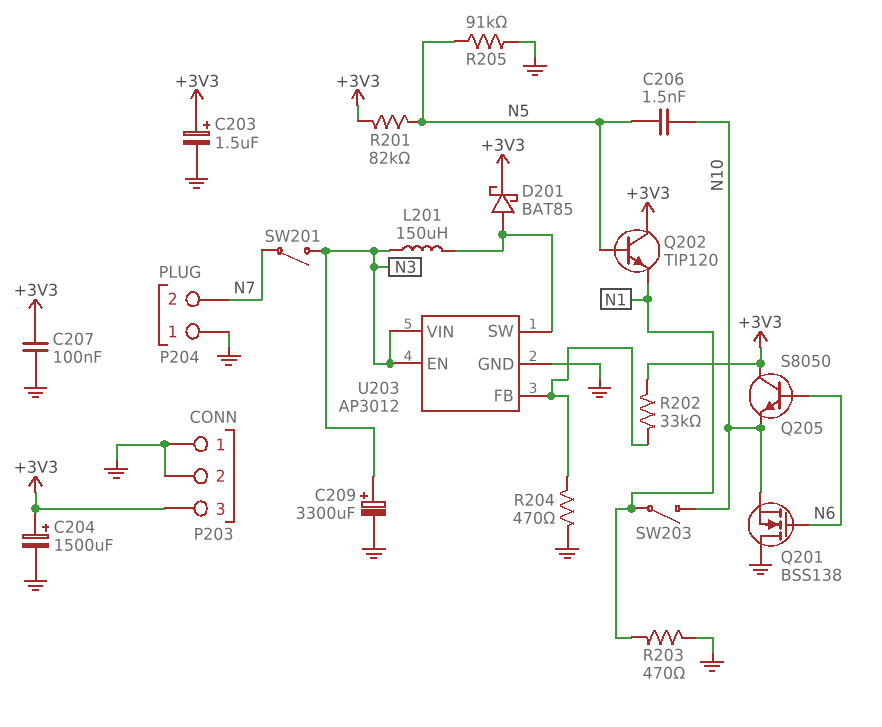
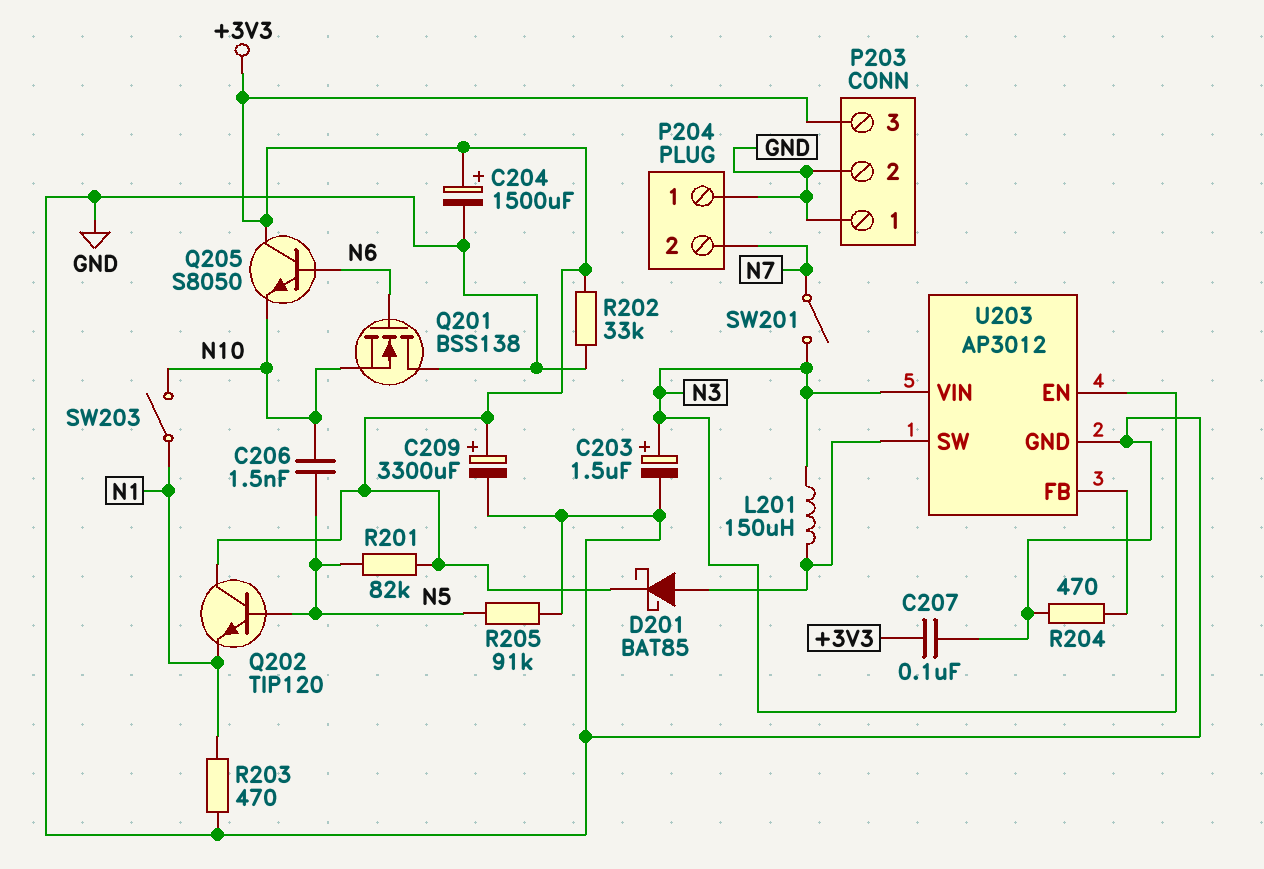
C203: 1.5uF (plus +3V3, minus GND) -> 1.5uF (plus N3, minus GND)
C209: 3300uF (plus N3, minus GND) -> 3300uF (plus +3V3, minus GND)
R202: 33k (+3V3, U203/FB) -> 33k (+3V3, GND)

